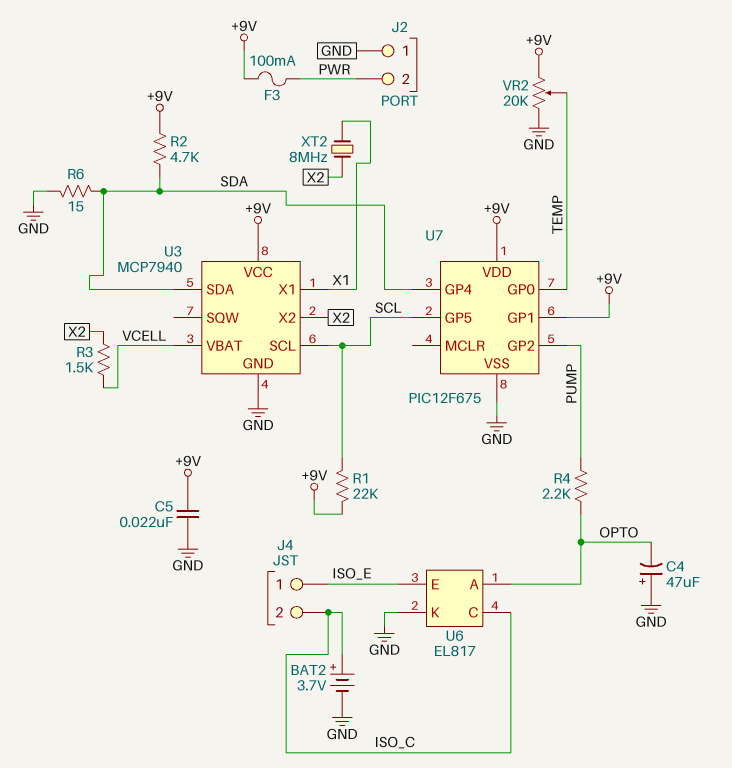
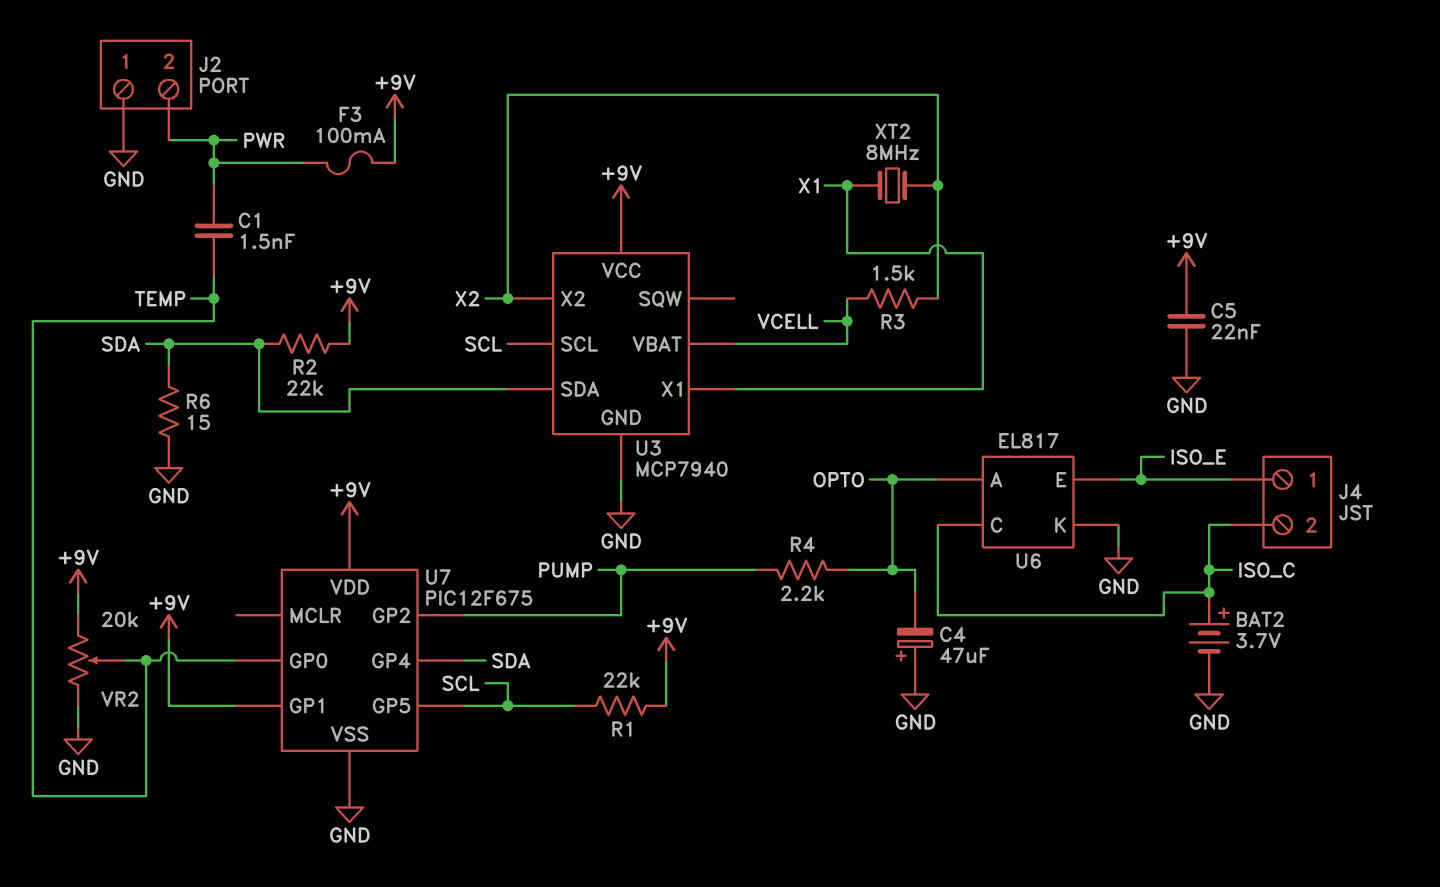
C1: none -> 1.5nF (PWR, TEMP)
R2: 4.7k (+9V, SDA) -> 22k (+9V, SDA)

